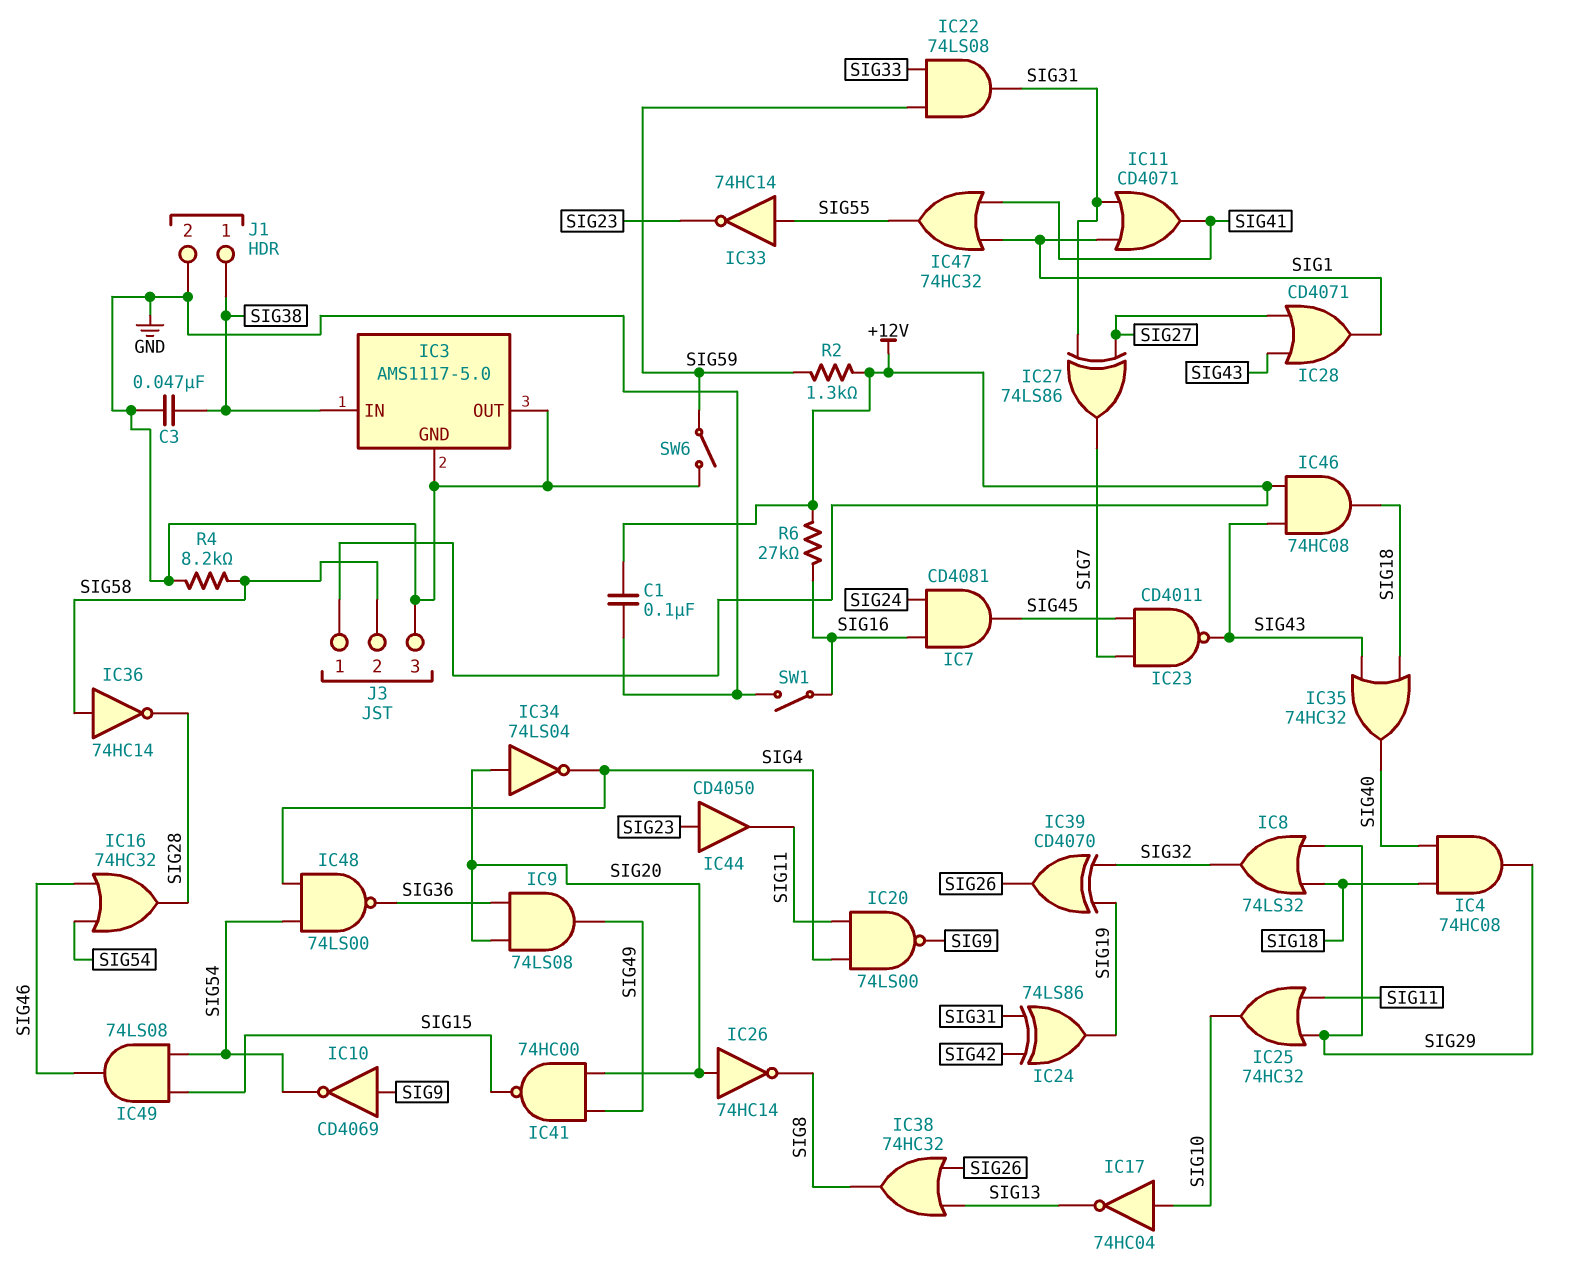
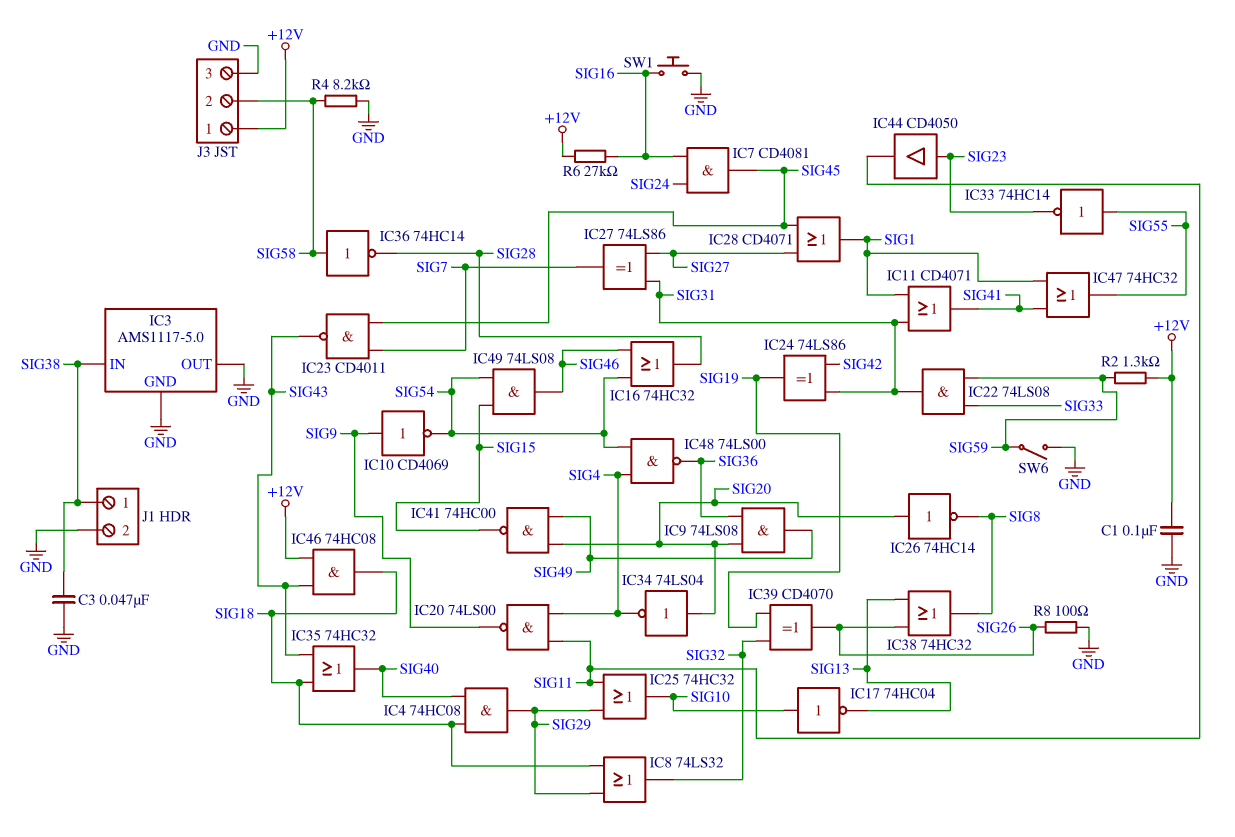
IC28: OR CD4071 (in SIG27, in SIG43, out SIG1) -> OR CD4071 (in SIG27, in SIG45, out SIG1)
R8: none -> 100 (GND, SIG26)
SW1: switch (GND, SIG16) -> button (GND, SIG16)

